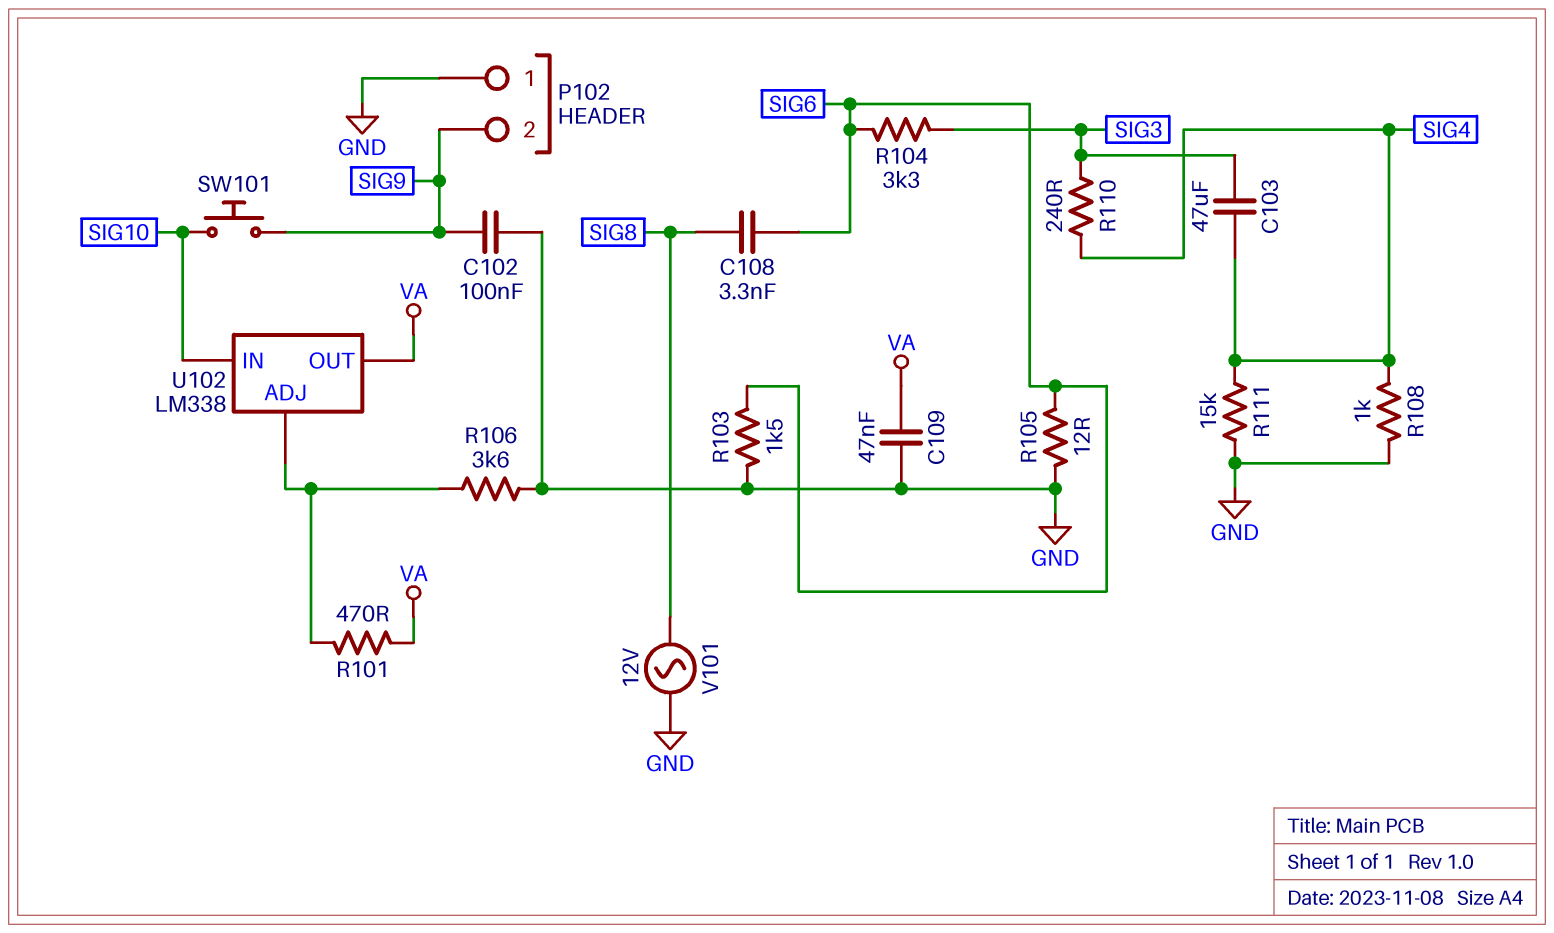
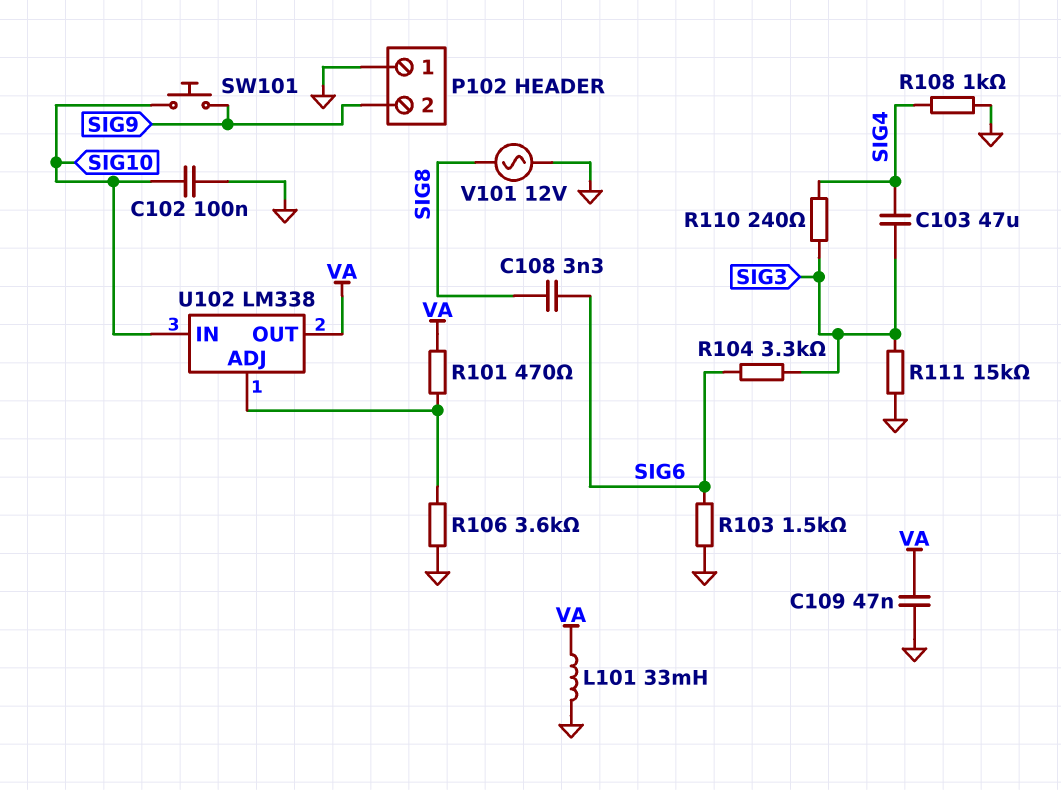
C102: 100nF (GND, SIG9) -> 100nF (GND, SIG10)
L101: none -> 33mH (GND, VA)
R105: 12 (GND, SIG6) -> none
R111: 15k (GND, SIG4) -> 15k (GND, SIG3)

